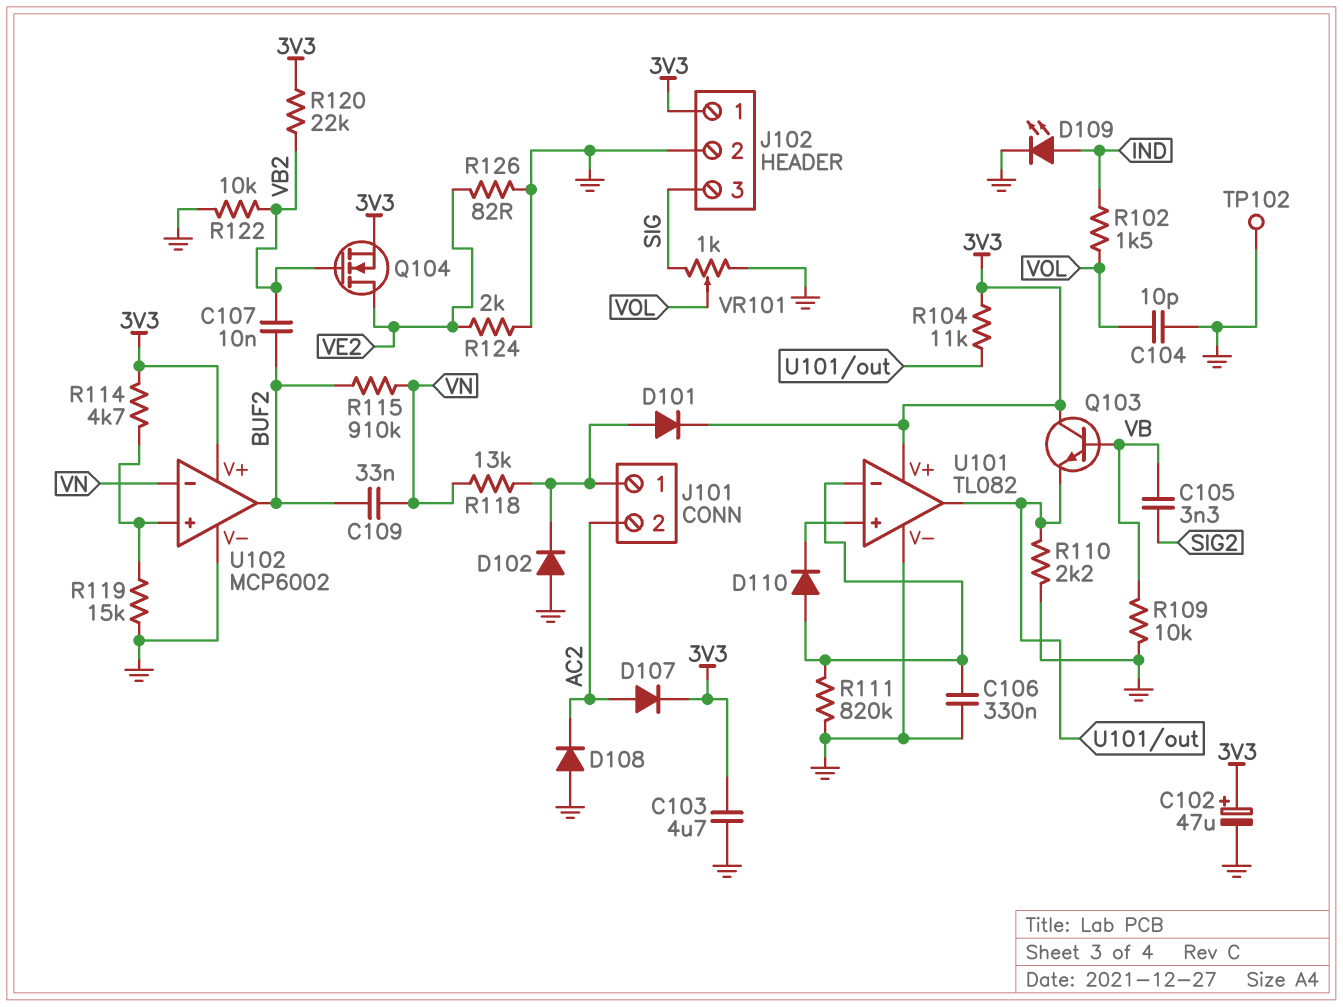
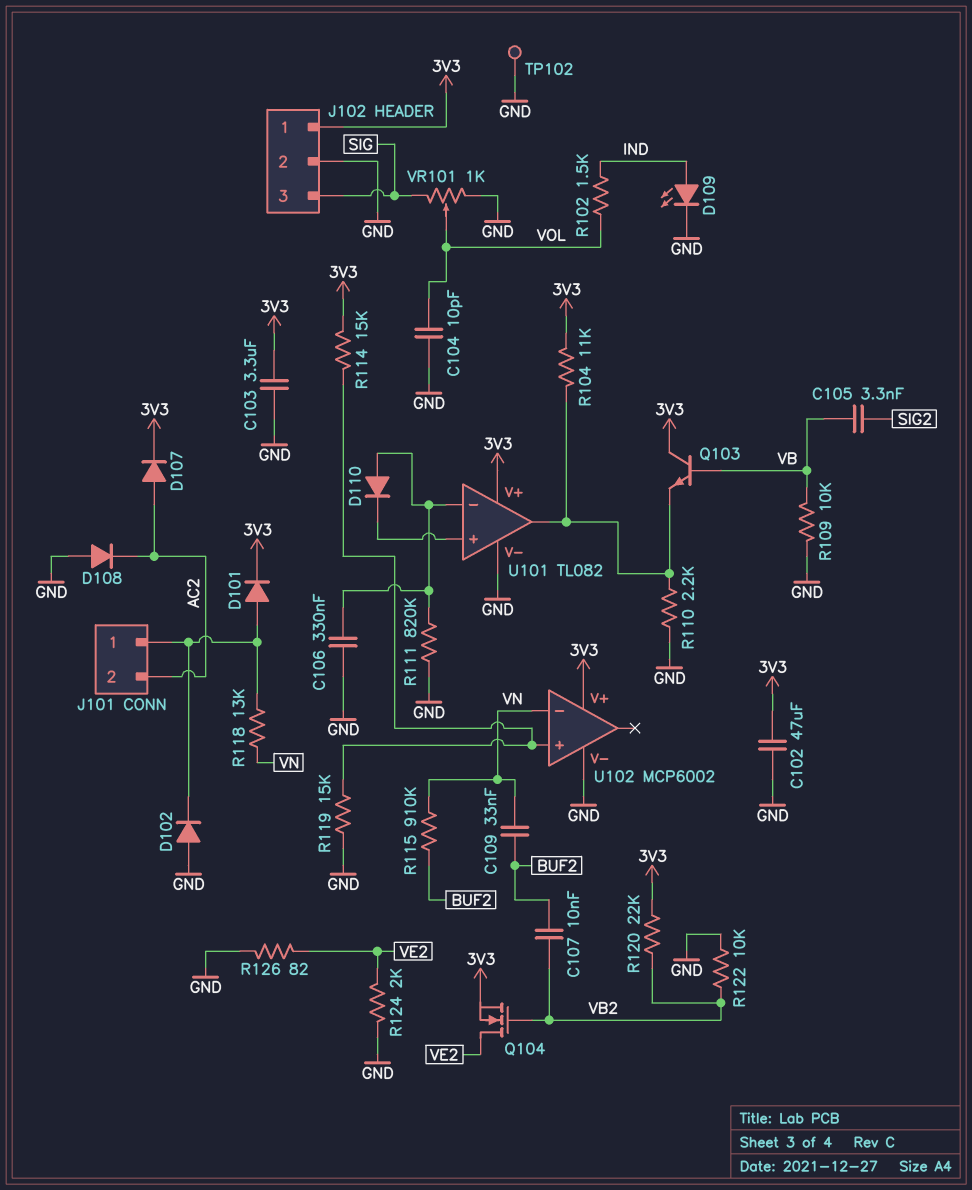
C102: 47uF (plus 3V3, minus GND) -> 47uF (3V3, GND)
C103: 4.7uF (3V3, GND) -> 3.3uF (3V3, GND)
R114: 4.7k (3V3, U102/in+) -> 15k (3V3, U102/in+)
U102 pin out: BUF2 -> none

